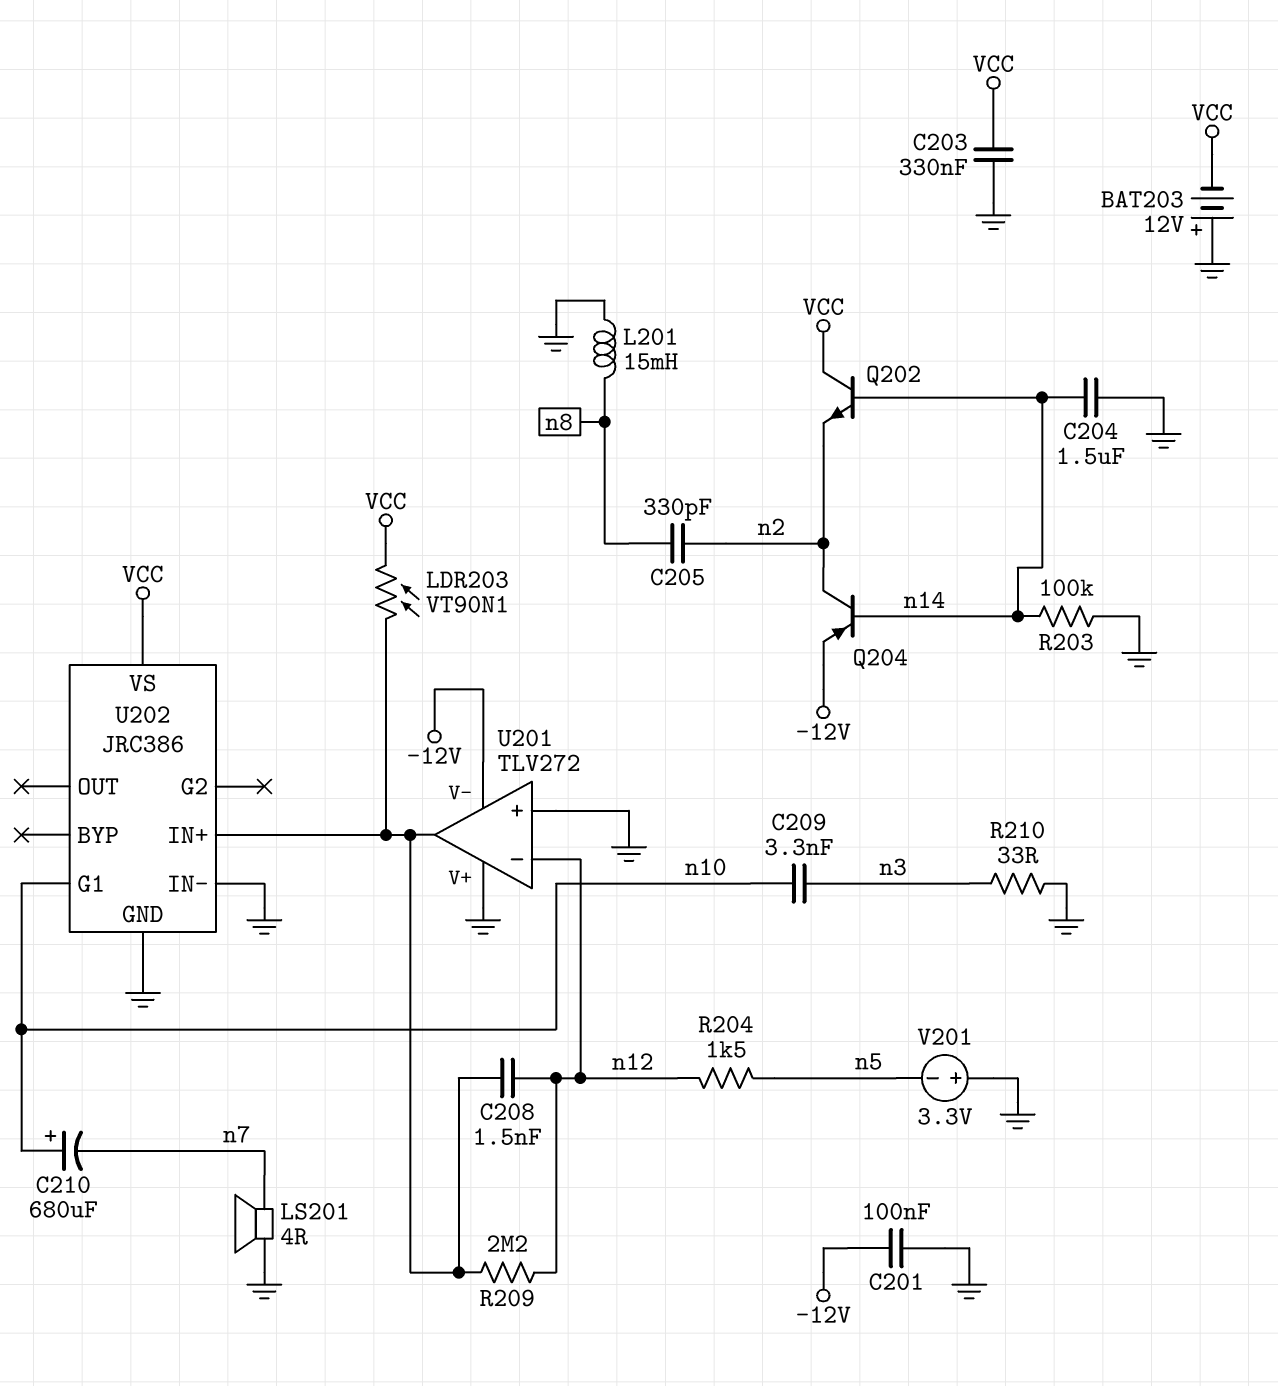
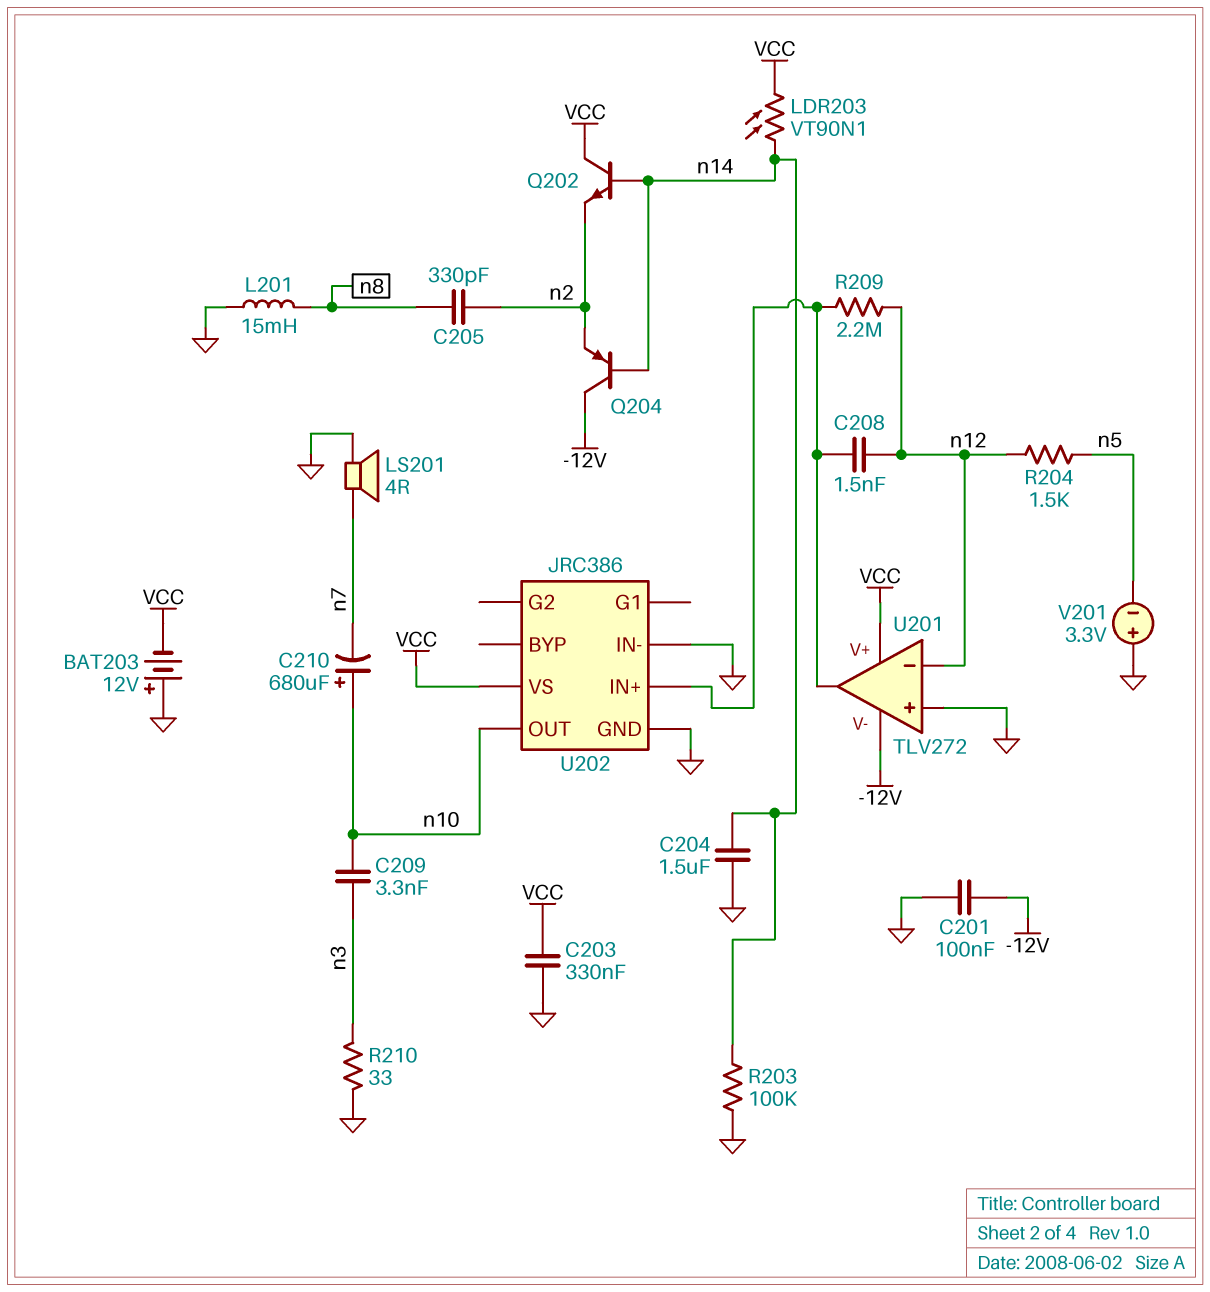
LDR203: VT90N1 (U201/out, VCC) -> VT90N1 (VCC, n14)
Q204: PNP (B n14, C n2, E -12V) -> PNP (B n14, C -12V, E n2)
U201 pin V+: GND -> VCC
U202 pin G1: n10 -> none
U202 pin OUT: none -> n10

